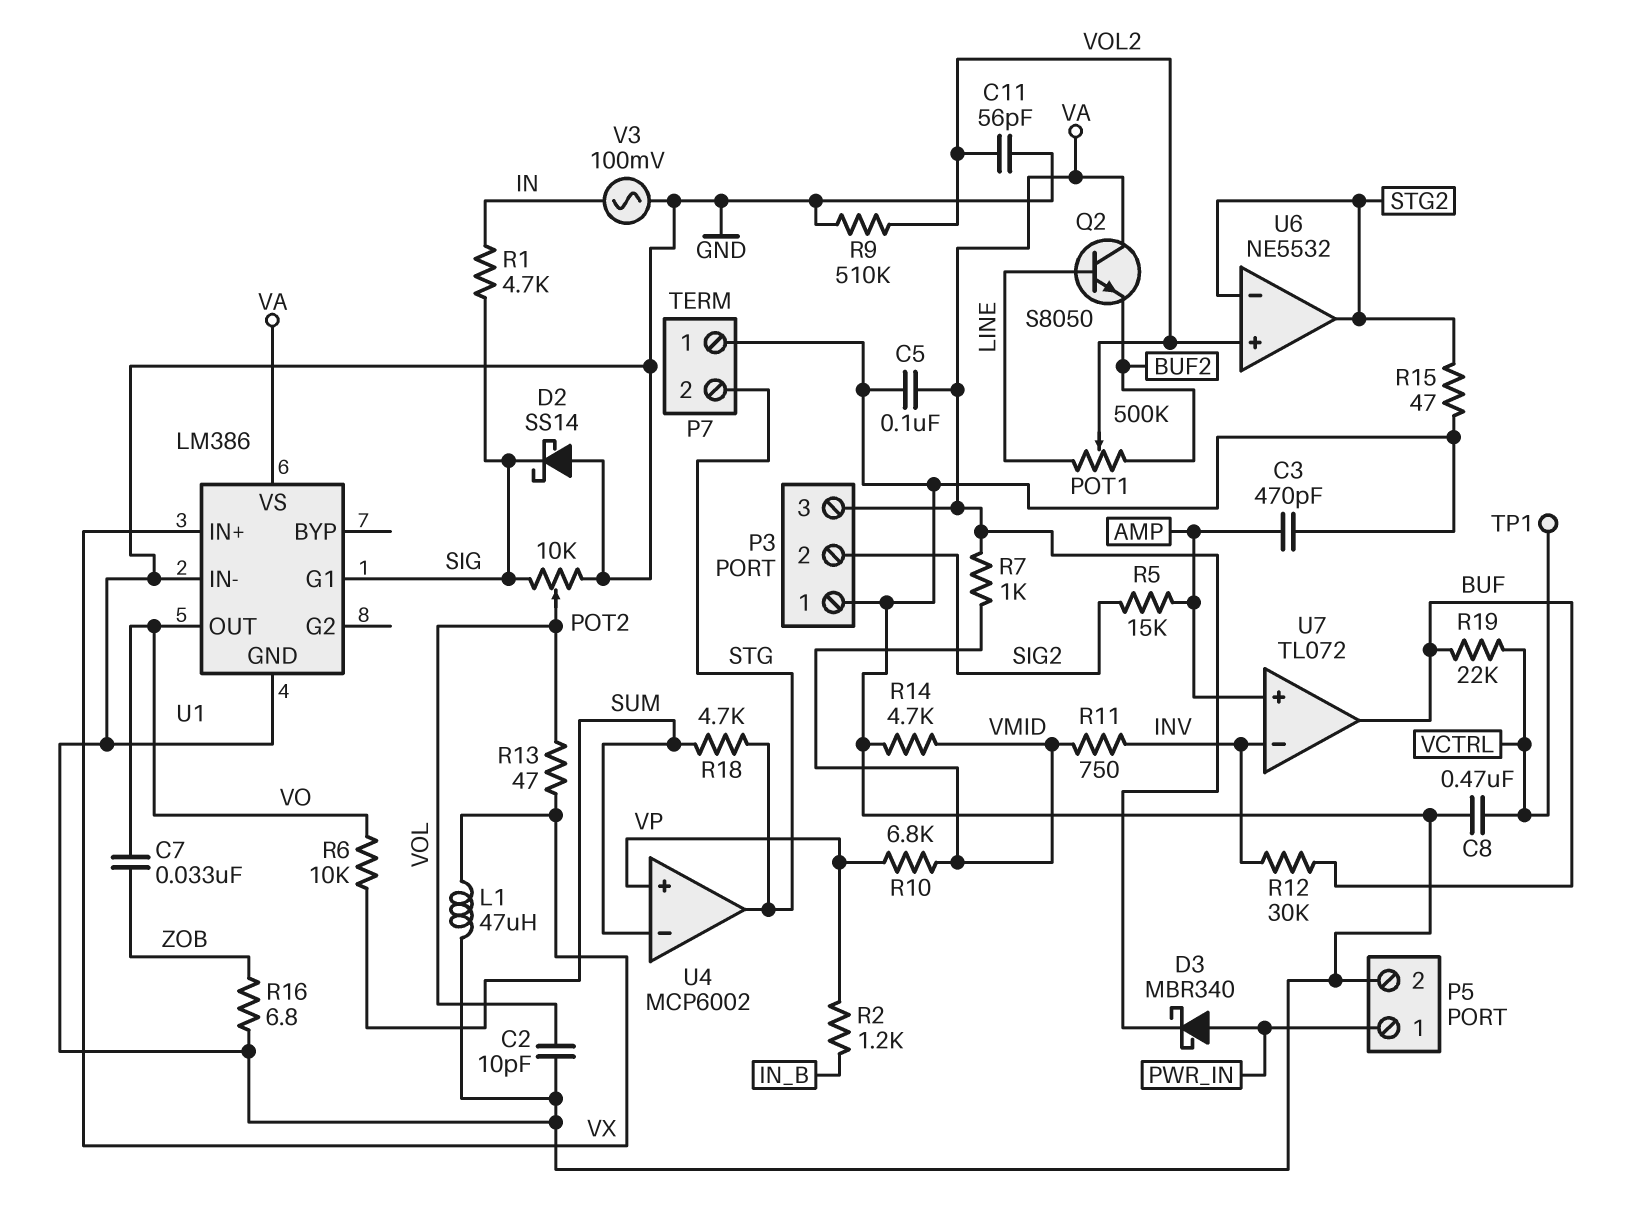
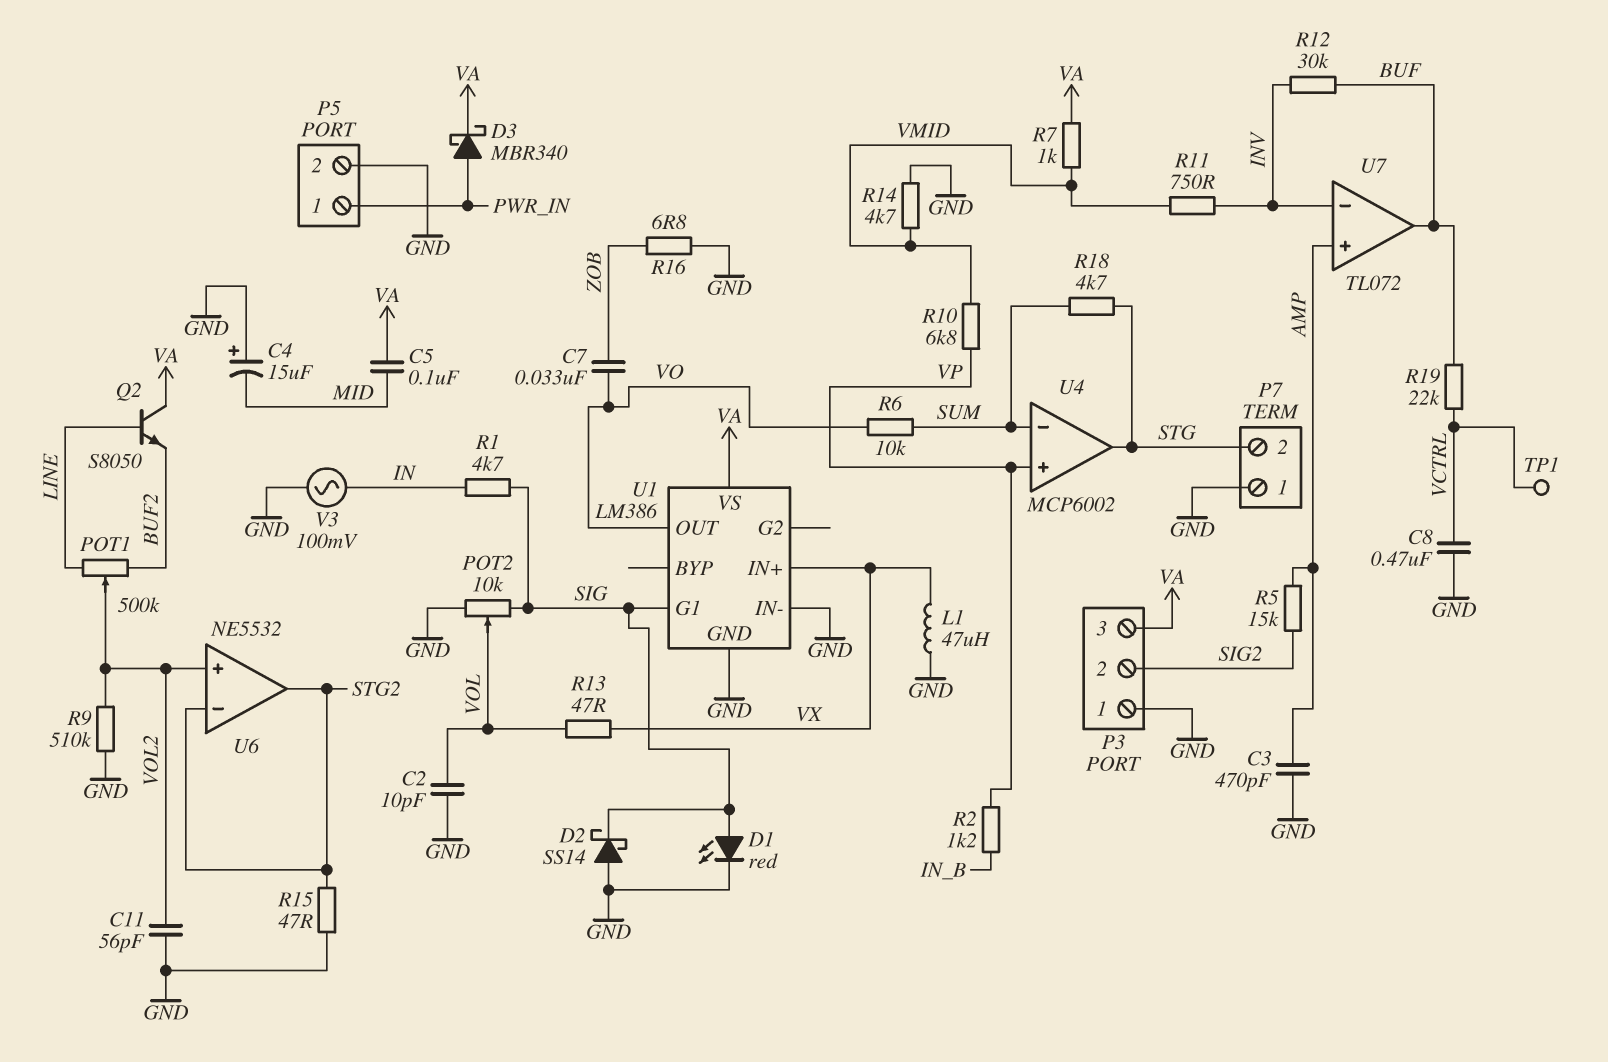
C4: none -> 15uF (plus GND, minus MID)
C5: 100nF (GND, VA) -> 100nF (MID, VA)
D1: none -> LED red (A SIG, K GND)

